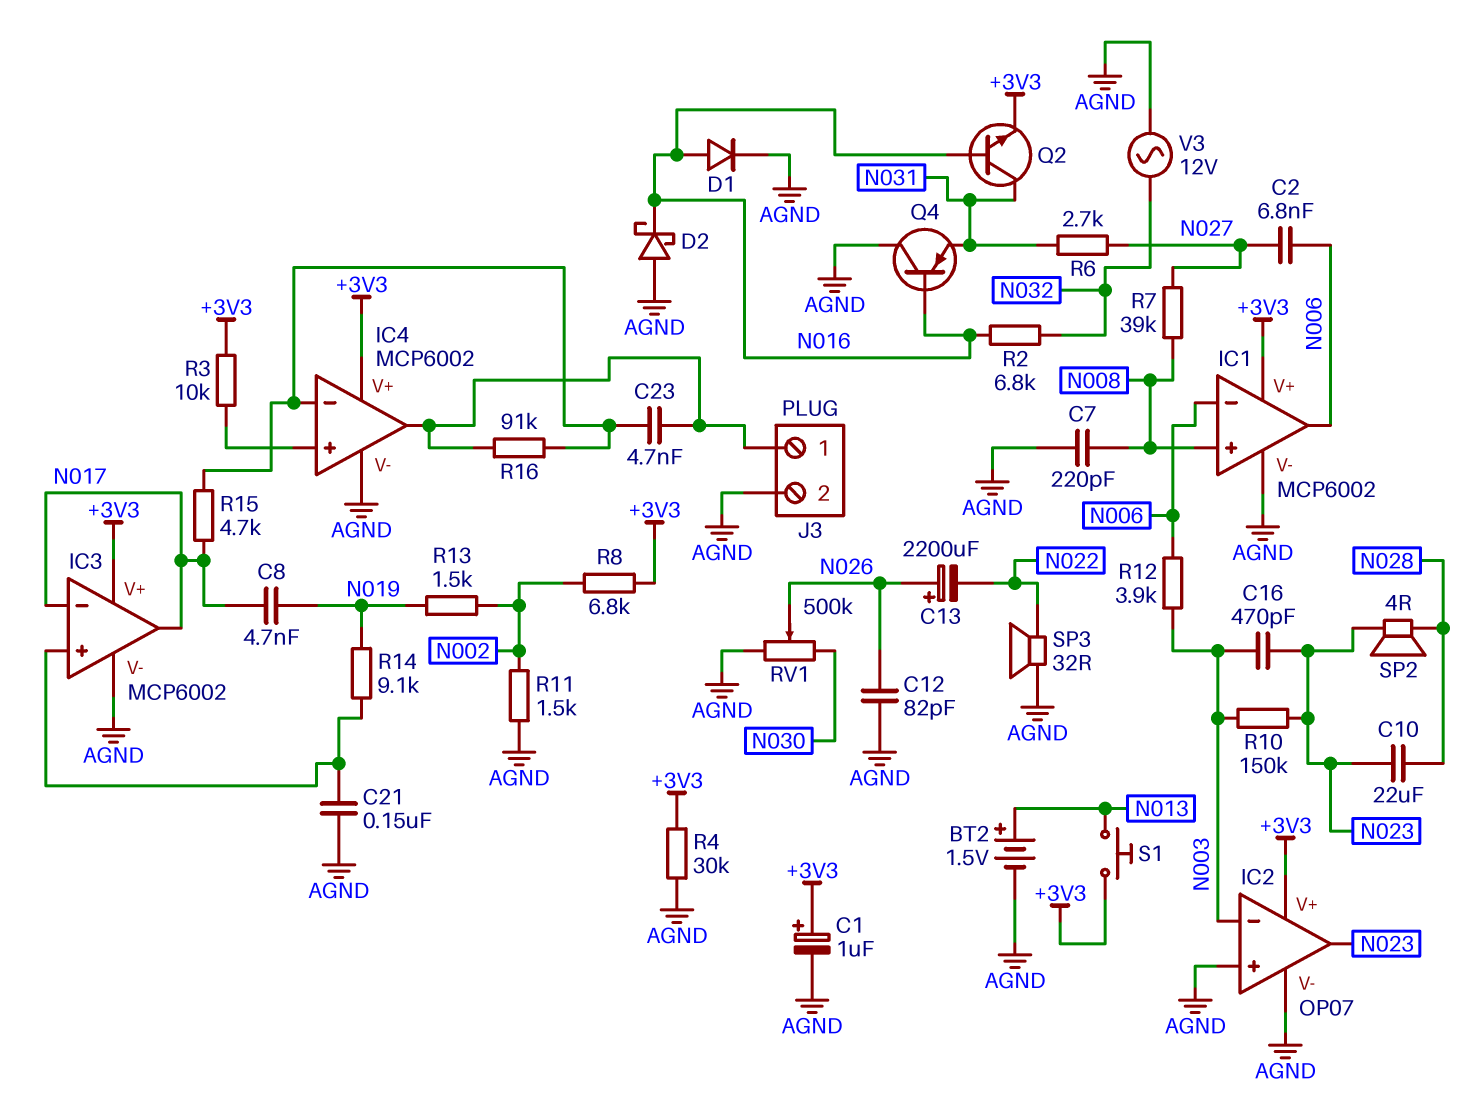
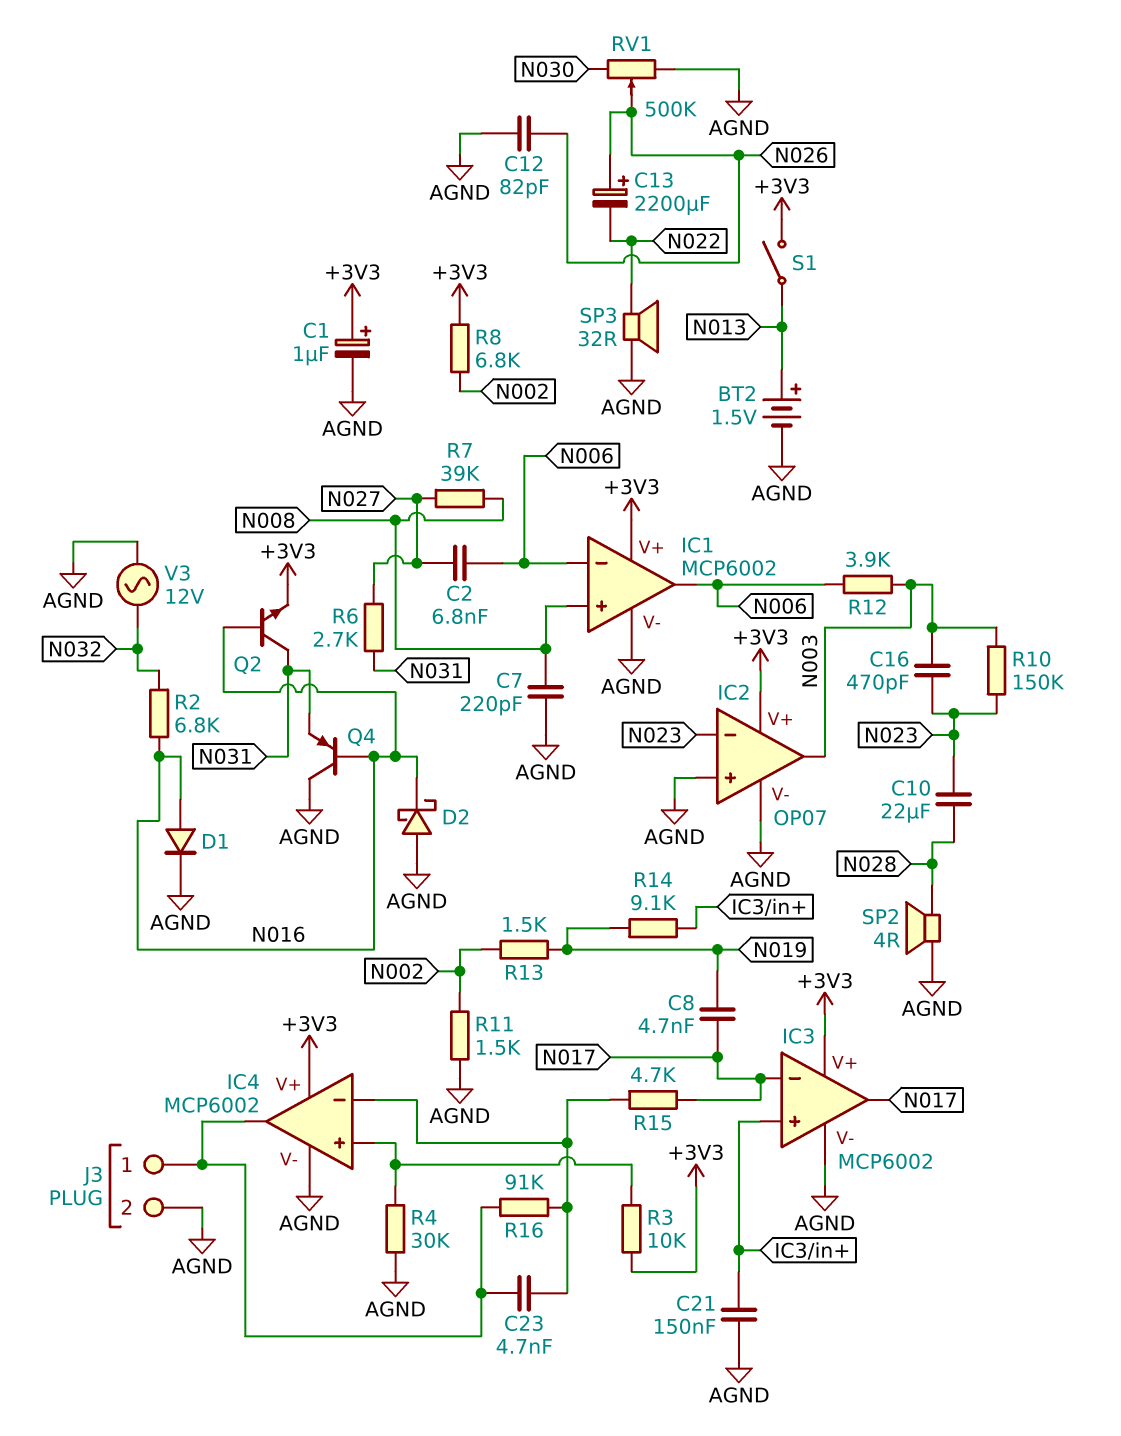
IC2 pin in-: N003 -> N023
IC2 pin out: N023 -> N003
R4: 30k (+3V3, AGND) -> 30k (AGND, IC4/in+)
S1: button (+3V3, N013) -> switch (+3V3, N013)
SP2: speaker 4R (N023, N028) -> speaker 4R (AGND, N028)

